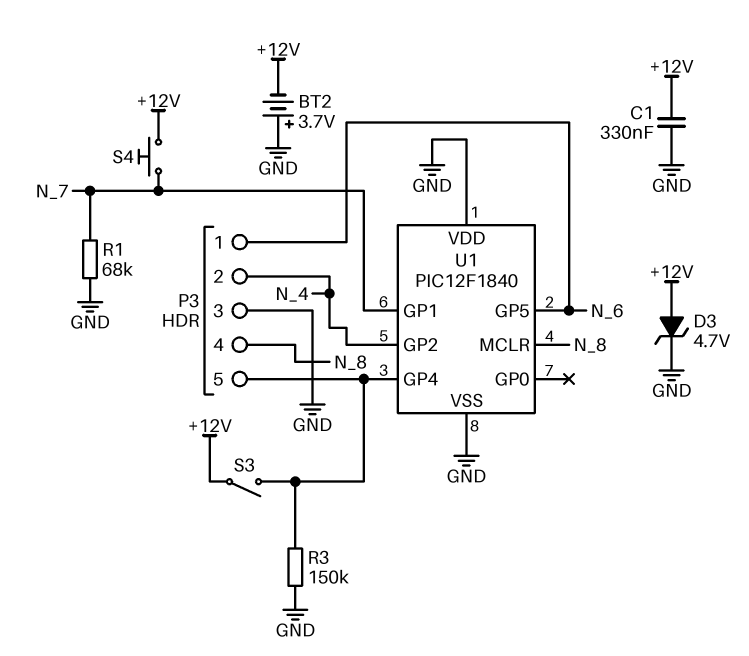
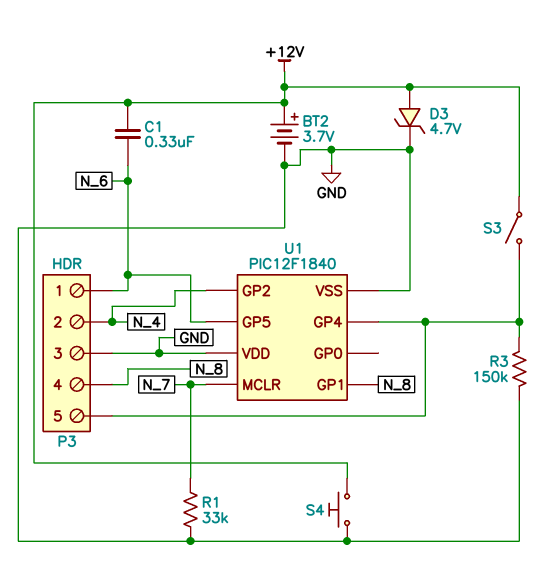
BT2: 3.7V (plus GND, minus +12V) -> 3.7V (plus +12V, minus GND)
C1: 330nF (+12V, GND) -> 330nF (+12V, N_6)
R1: 68k (GND, N_7) -> 33k (GND, N_7)
S4: button (+12V, N_7) -> button (+12V, GND)
U1 pin GP1: N_7 -> N_8
U1 pin MCLR: N_8 -> N_7

